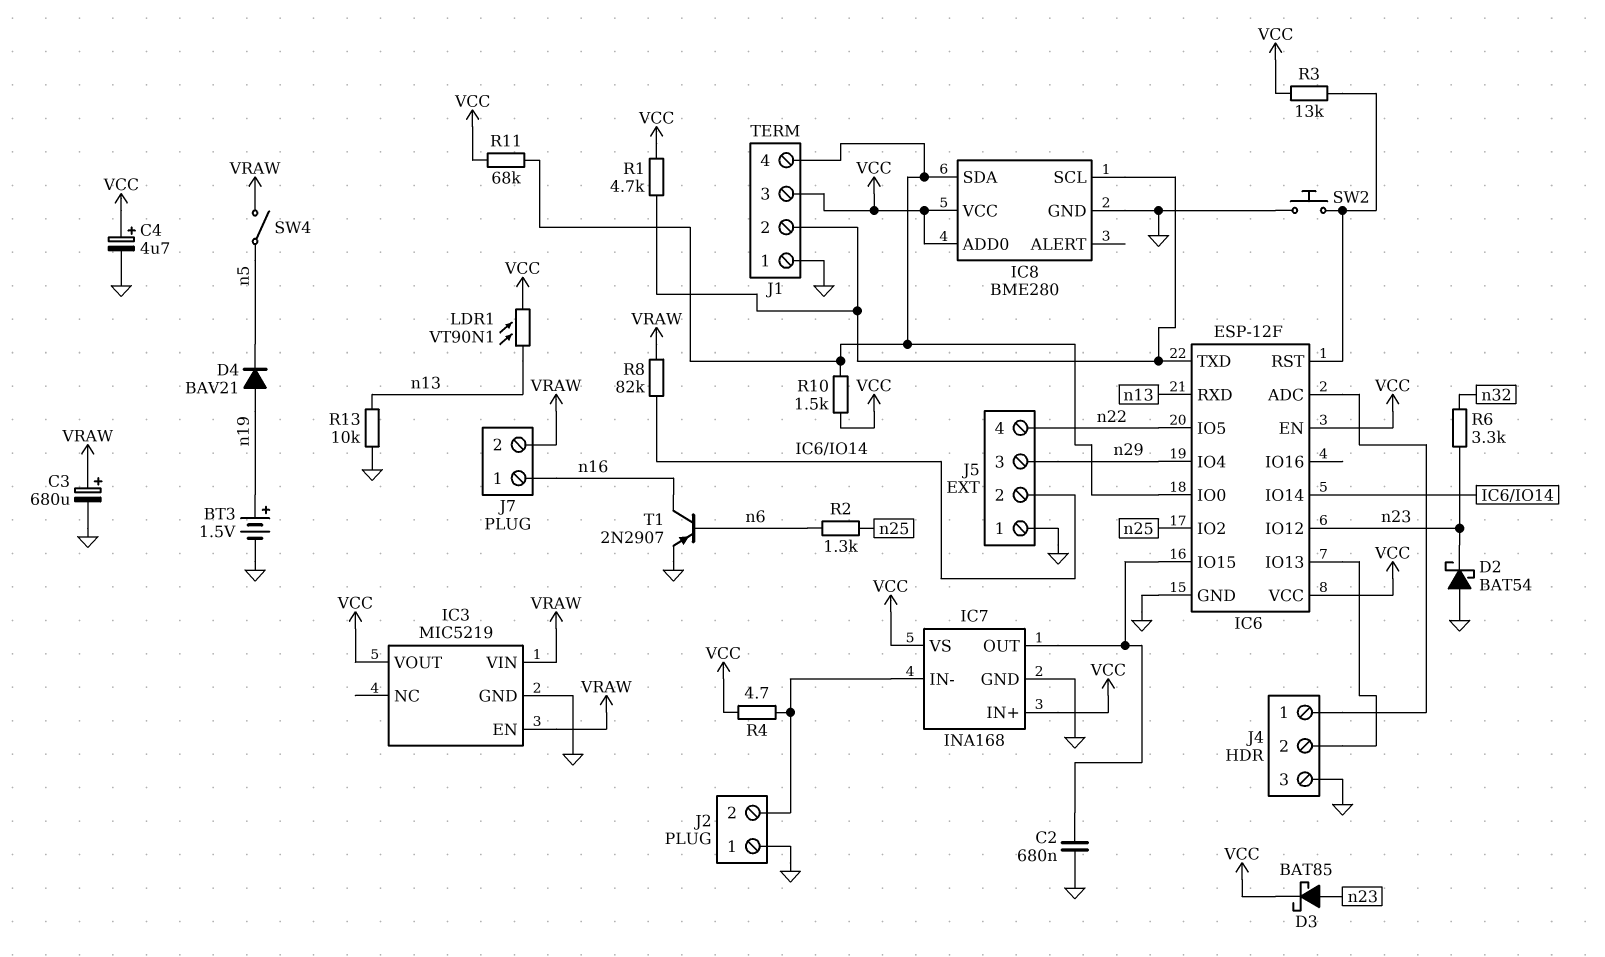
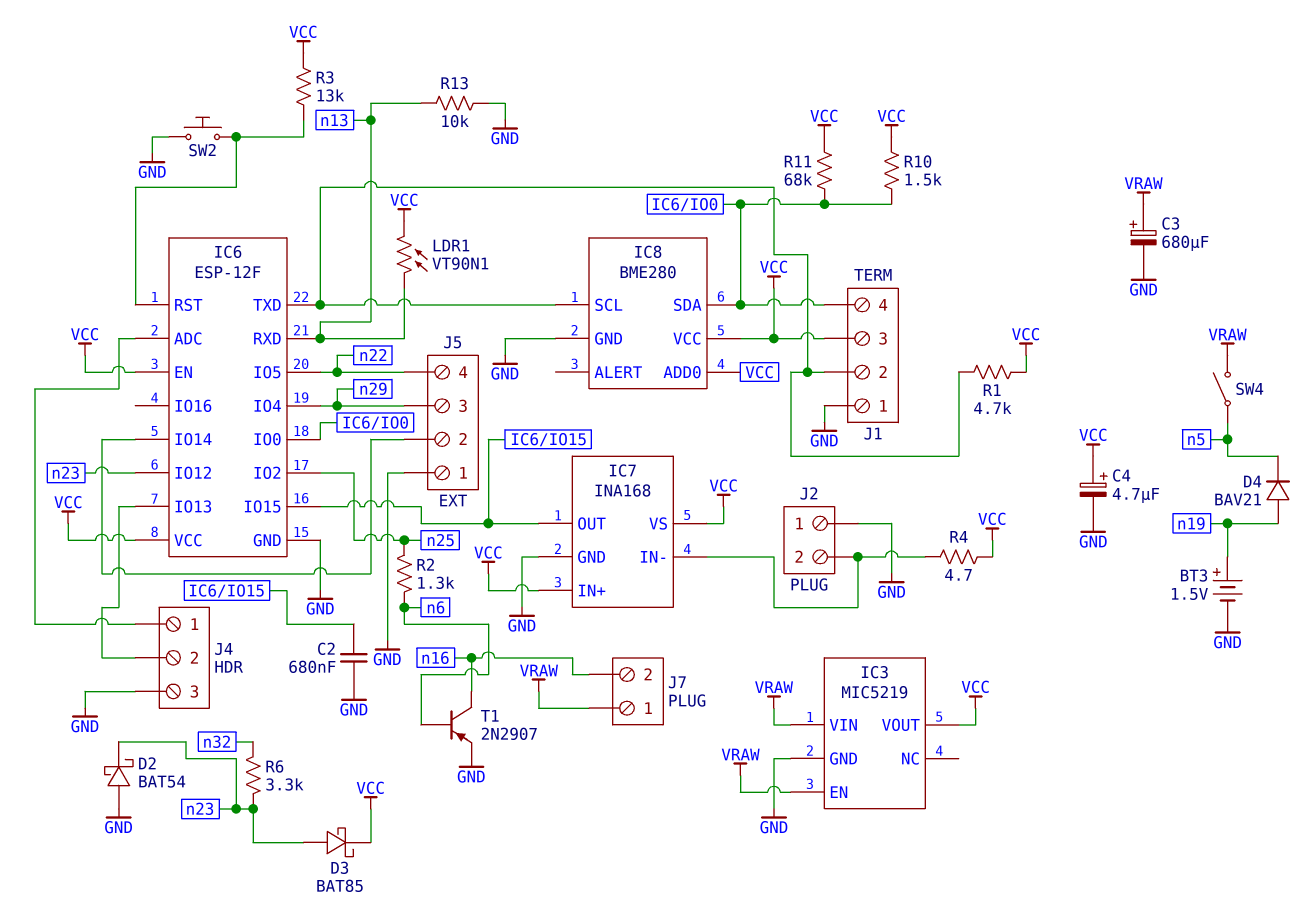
J7 pin 1: n16 -> VRAW
J7 pin 2: VRAW -> n16
R8: 82k (IC6/IO14, VRAW) -> none

